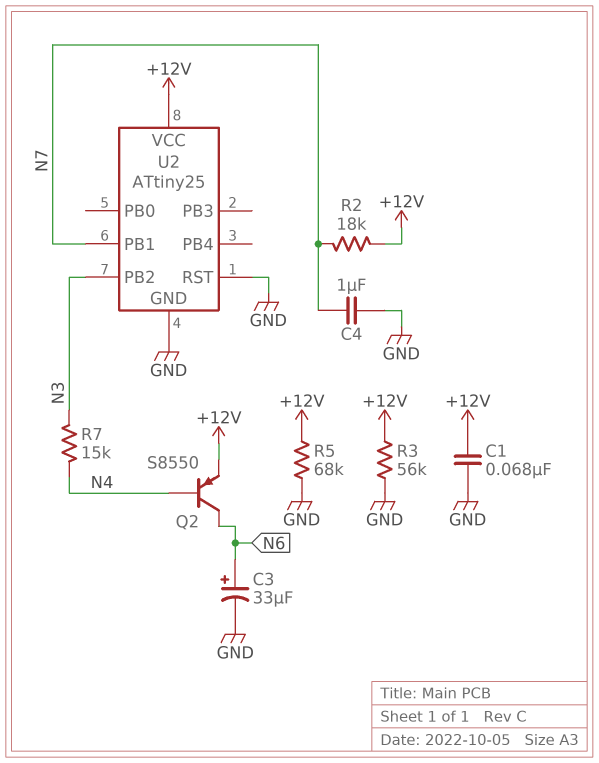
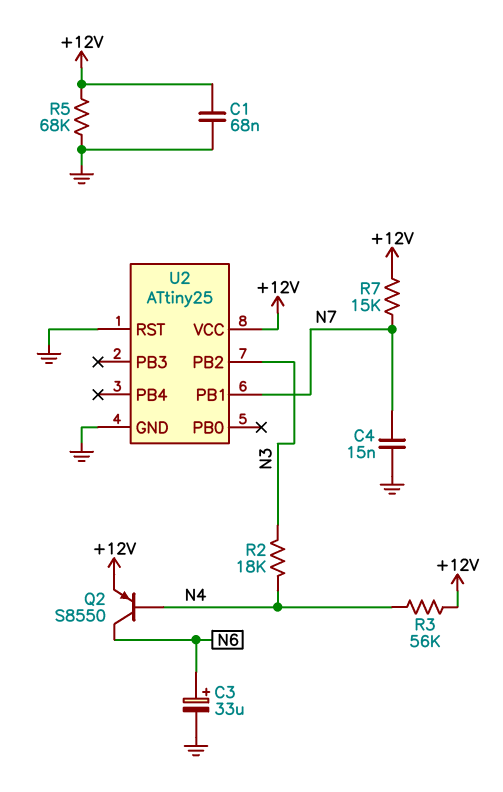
C4: 1uF (GND, N7) -> 15nF (GND, N7)
R2: 18k (+12V, N7) -> 18k (N3, N4)
R3: 56k (+12V, GND) -> 56k (+12V, N4)
R7: 15k (N3, N4) -> 15k (+12V, N7)

